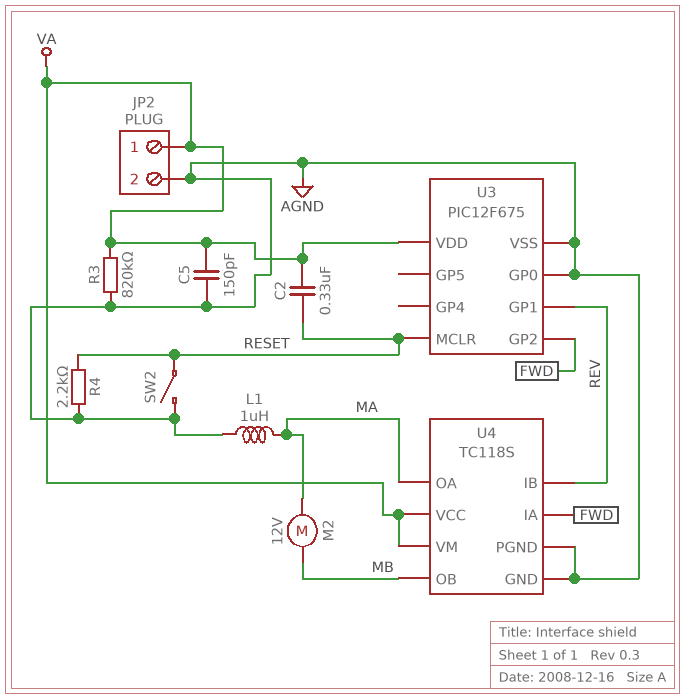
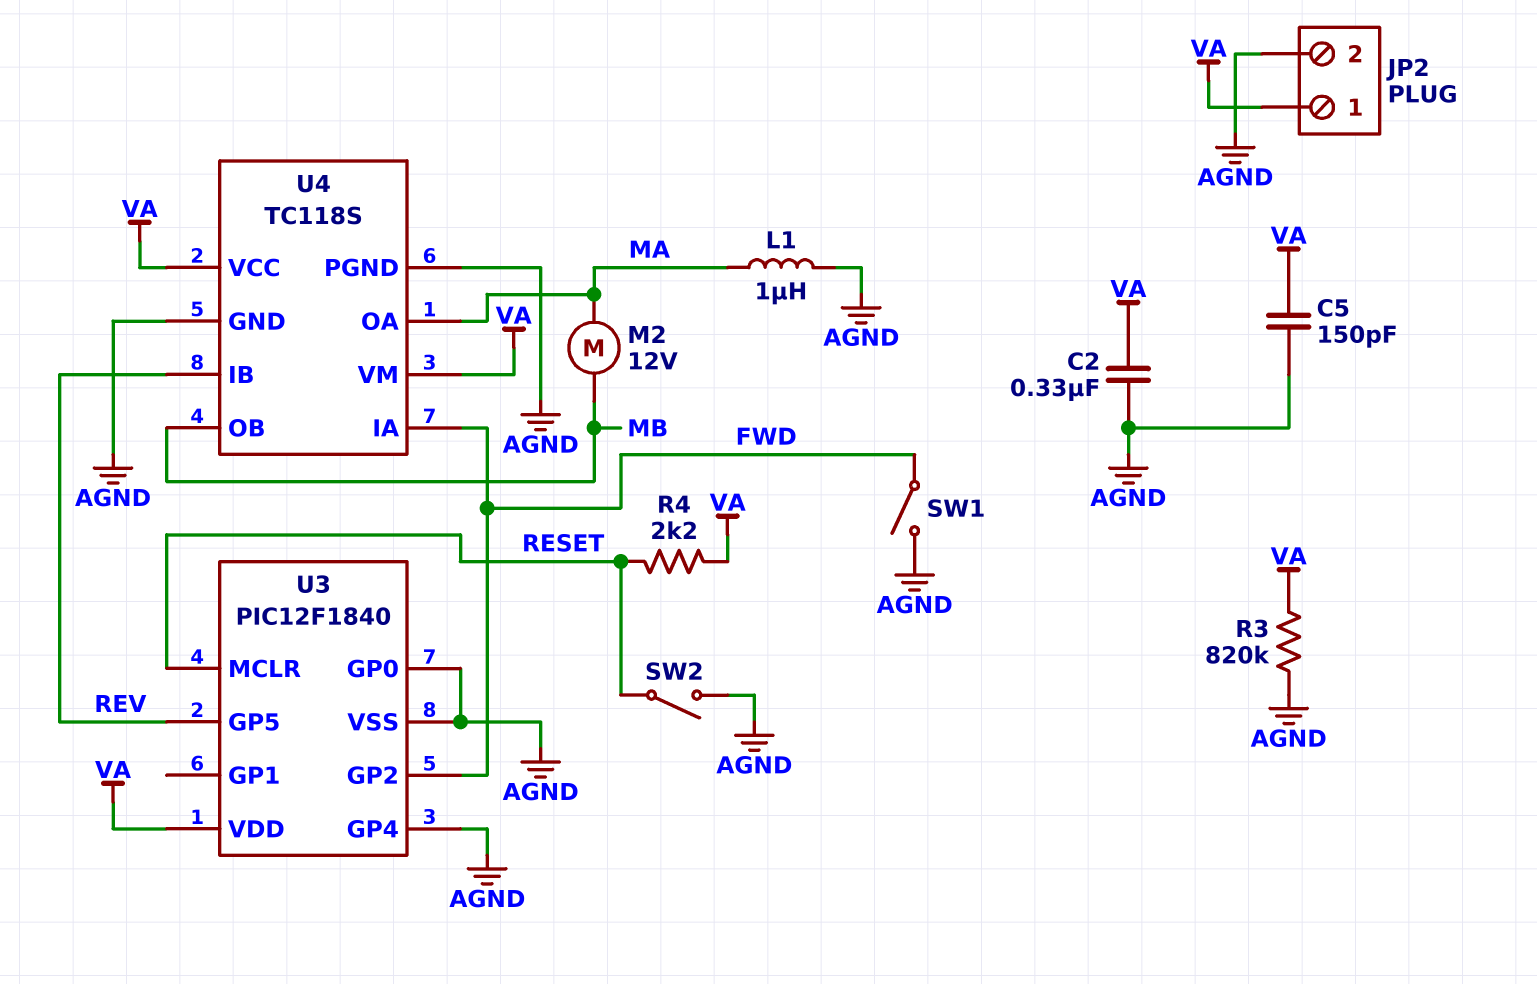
C2: 330nF (RESET, VA) -> 330nF (AGND, VA)
R4: 2.2k (AGND, RESET) -> 2.2k (RESET, VA)
SW1: none -> switch (AGND, FWD)
U3: PIC12F675 -> PIC12F1840
U3 pin GP1: REV -> none
U3 pin GP4: none -> AGND
U3 pin GP5: none -> REV

